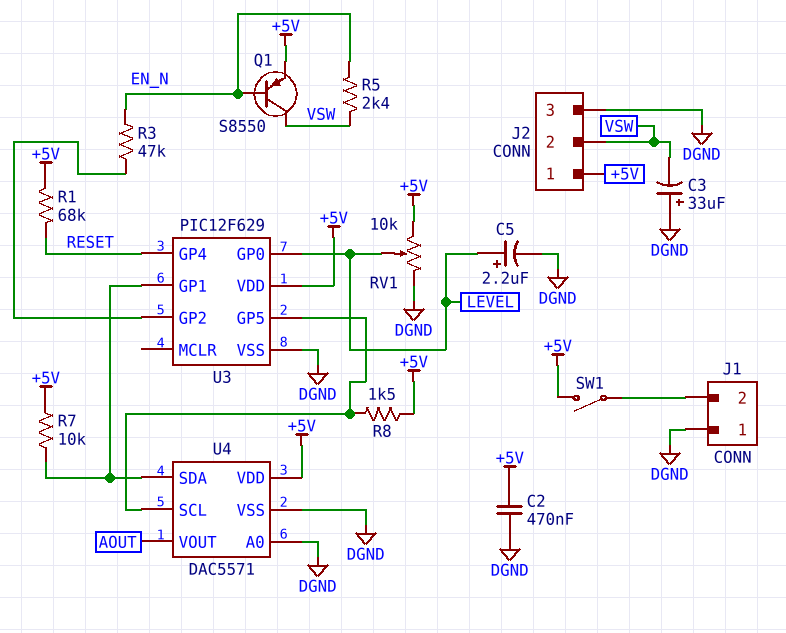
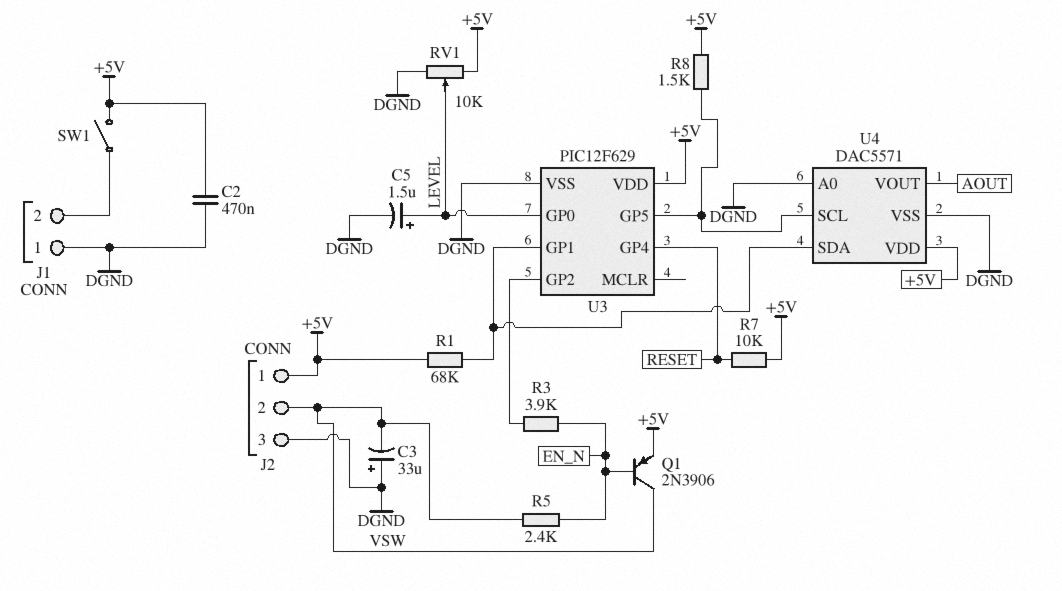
C5: 2.2uF (plus LEVEL, minus DGND) -> 1.5uF (plus LEVEL, minus DGND)
Q1: PNP S8550 (B EN_N, C VSW, E +5V) -> PNP 2N3906 (B EN_N, C VSW, E +5V)
R1: 68k (+5V, RESET) -> 68k (+5V, U3/GP1)
R3: 47k (EN_N, U3/GP2) -> 3.9k (EN_N, U3/GP2)
R7: 10k (+5V, U3/GP1) -> 10k (+5V, RESET)

